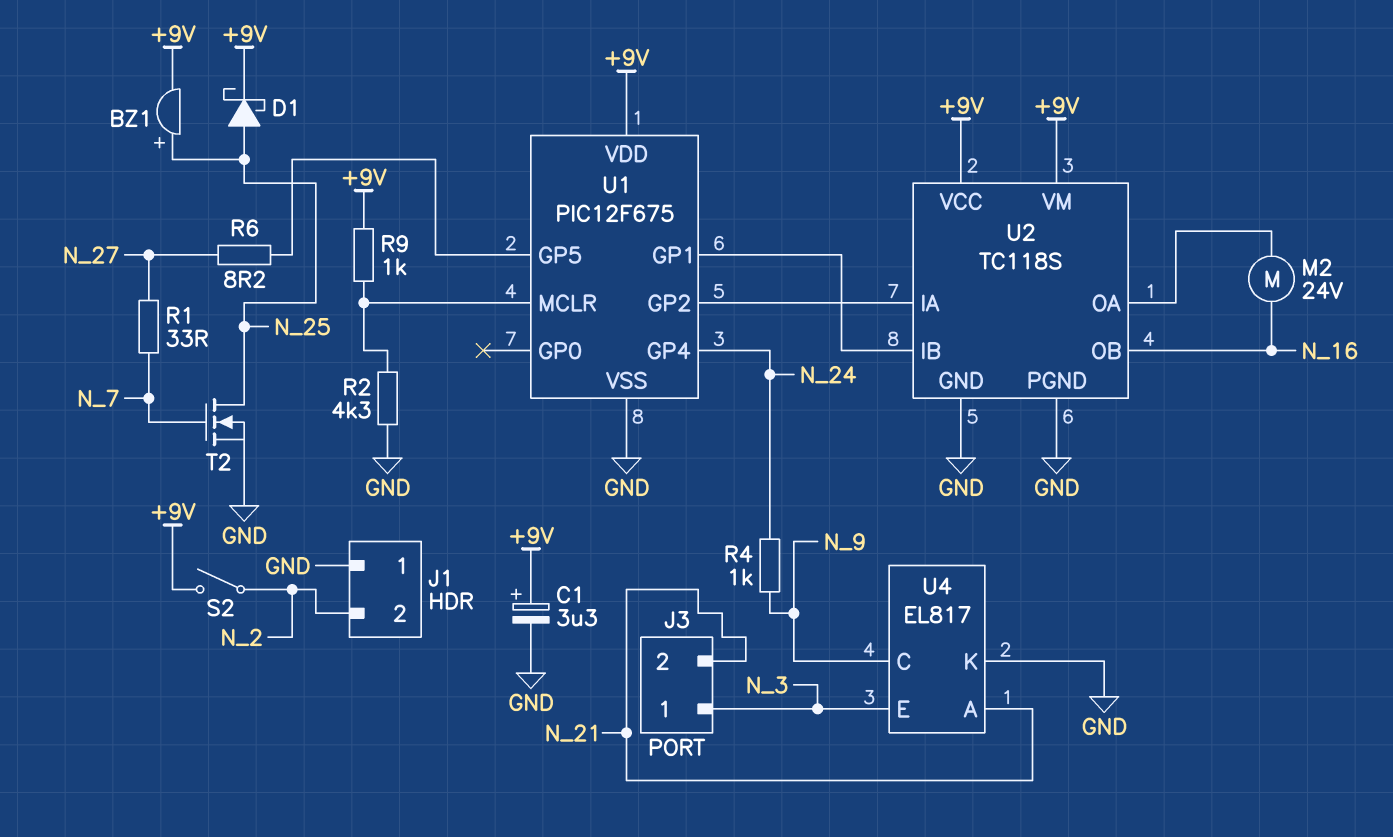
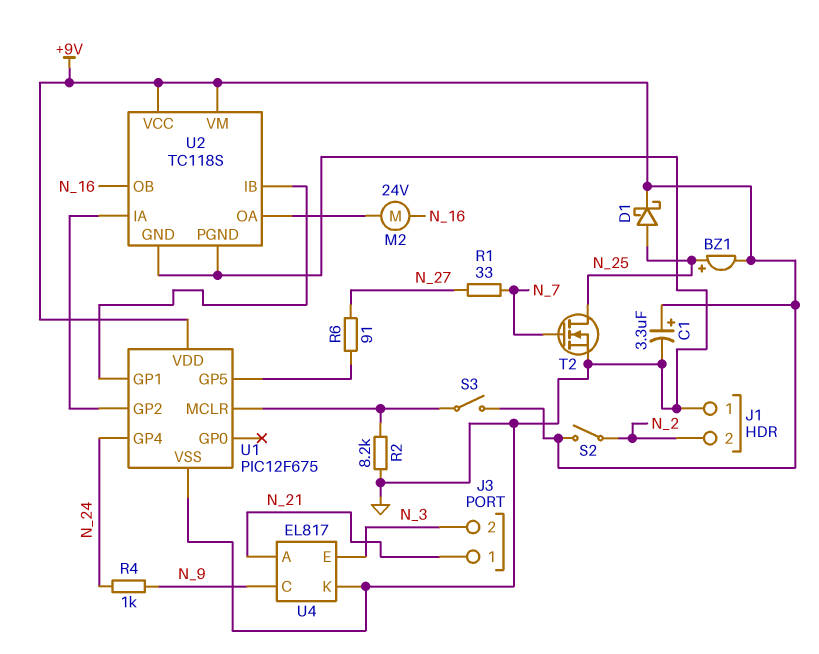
J3 pin 1: N_3 -> N_21
J3 pin 2: N_21 -> N_3
R2: 4.3k (GND, U1/MCLR) -> 8.2k (GND, U1/MCLR)
R6: 8.2 (N_27, U1/GP5) -> 91 (N_27, U1/GP5)
R9: 1k (+9V, U1/MCLR) -> none
S3: none -> switch (+9V, U1/MCLR)

